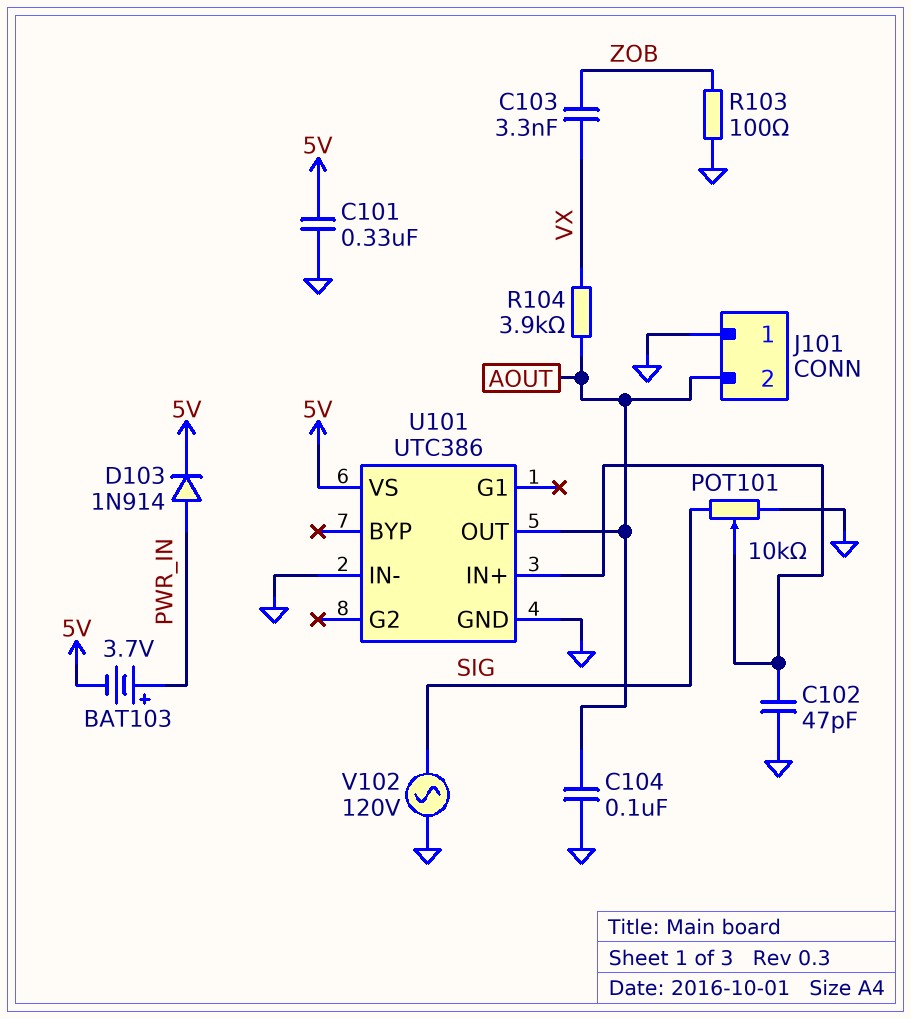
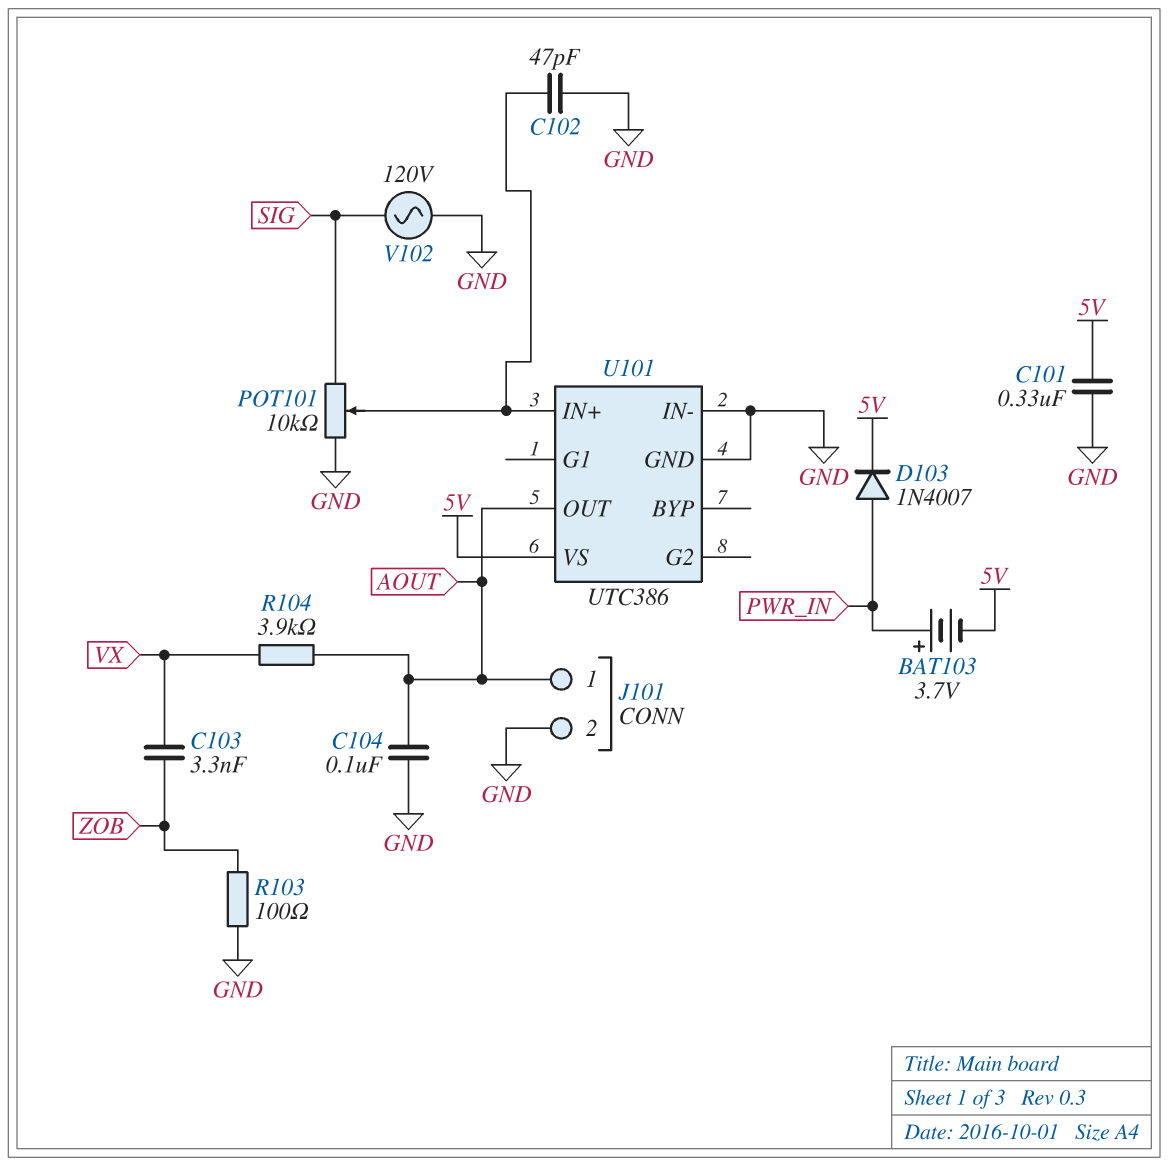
D103: diode 1N914 (A PWR_IN, K 5V) -> diode 1N4007 (A PWR_IN, K 5V)
J101 pin 1: GND -> AOUT
J101 pin 2: AOUT -> GND

